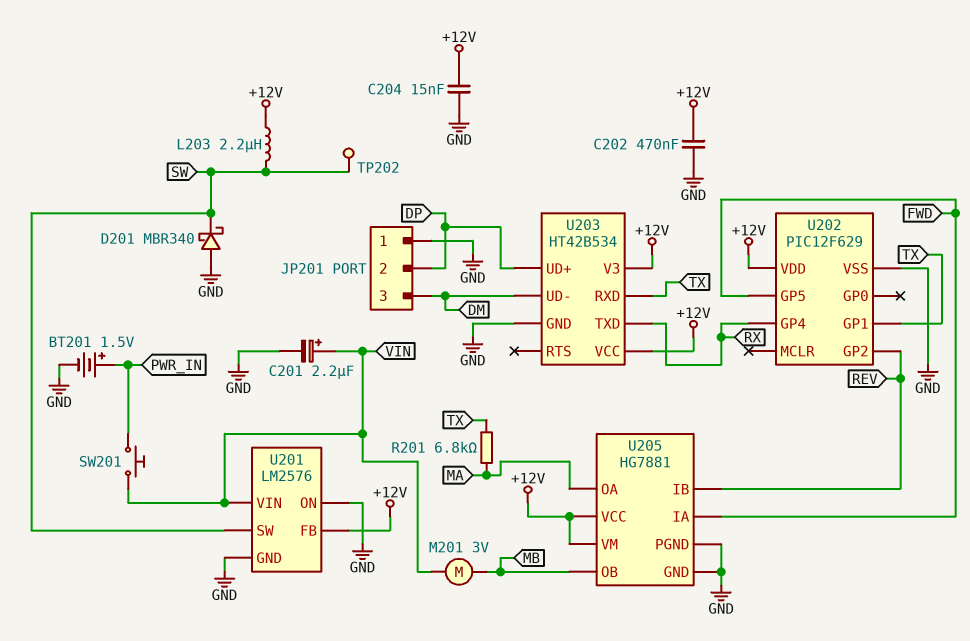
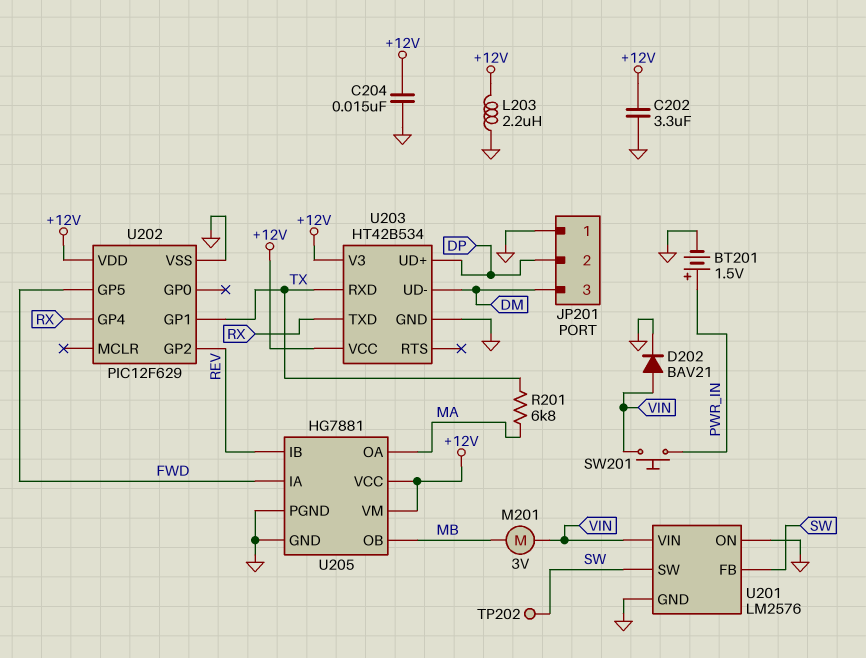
C201: 2.2uF (plus VIN, minus GND) -> none
C202: 470nF (+12V, GND) -> 3.3uF (+12V, GND)
D201: schottky MBR340 (A GND, K SW) -> none
D202: none -> diode BAV21 (A VIN, K GND)
L203: 2.2uH (+12V, SW) -> 2.2uH (+12V, GND)
U201 pin FB: +12V -> SW

